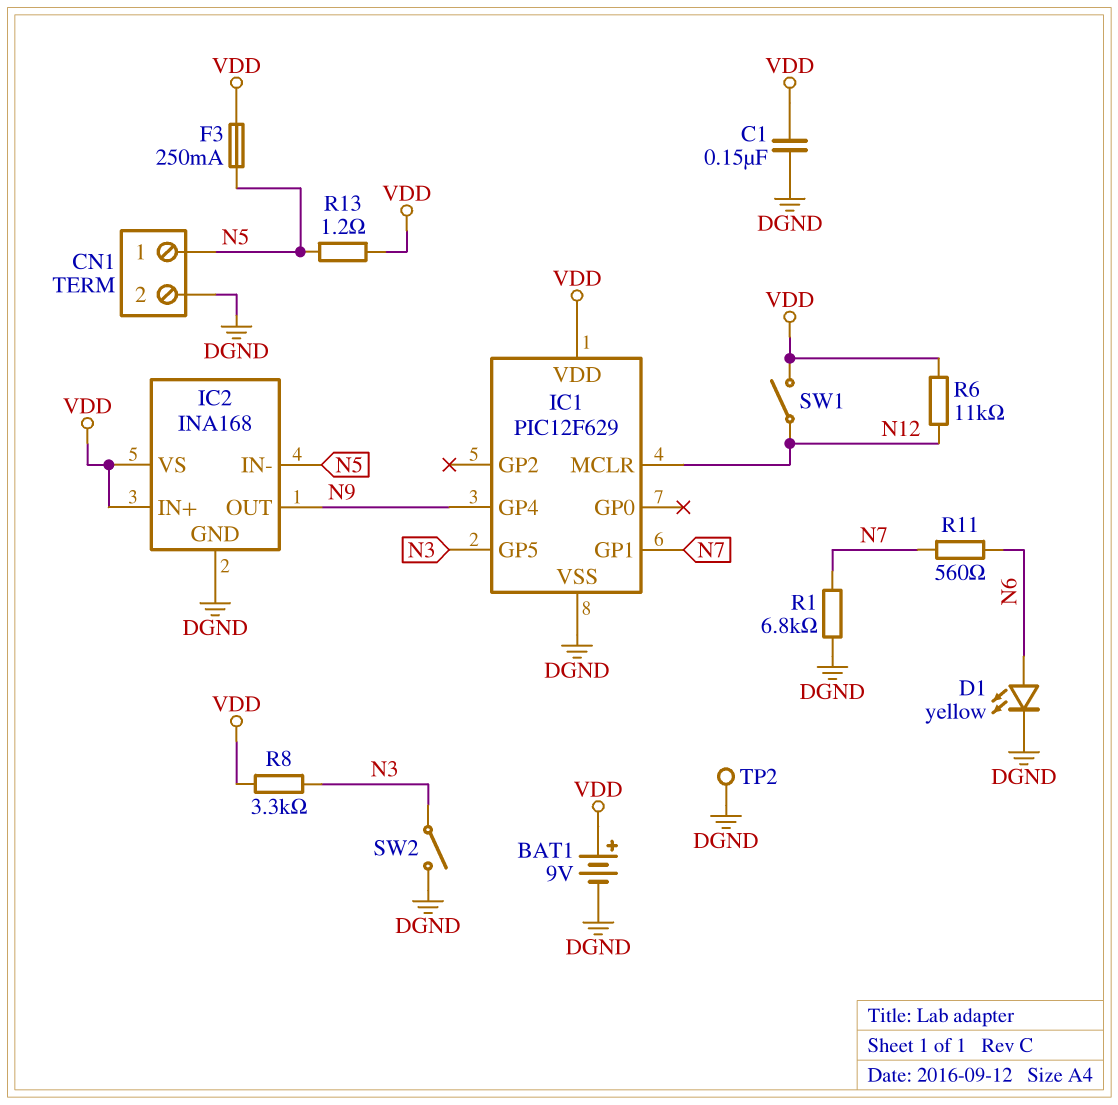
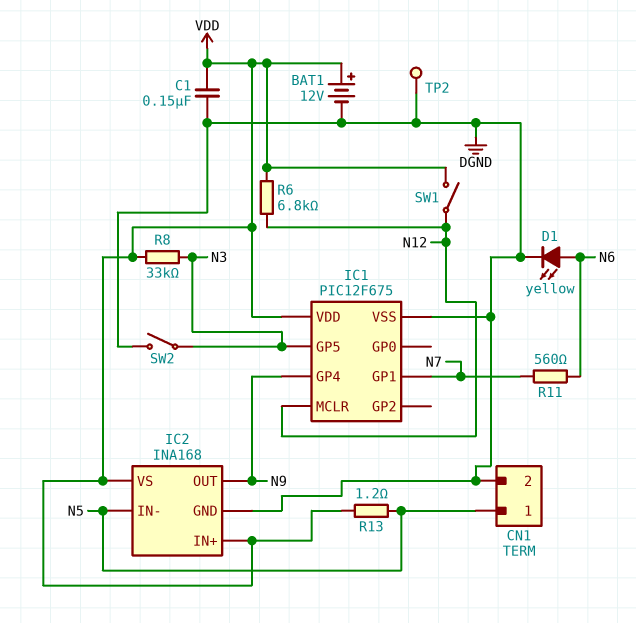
BAT1: 9V (plus VDD, minus DGND) -> 12V (plus VDD, minus DGND)
F3: 250mA (N5, VDD) -> none
IC1: PIC12F629 -> PIC12F675
R1: 6.8k (DGND, N7) -> none
R6: 11k (N12, VDD) -> 6.8k (N12, VDD)
R8: 3.3k (N3, VDD) -> 33k (N3, VDD)

